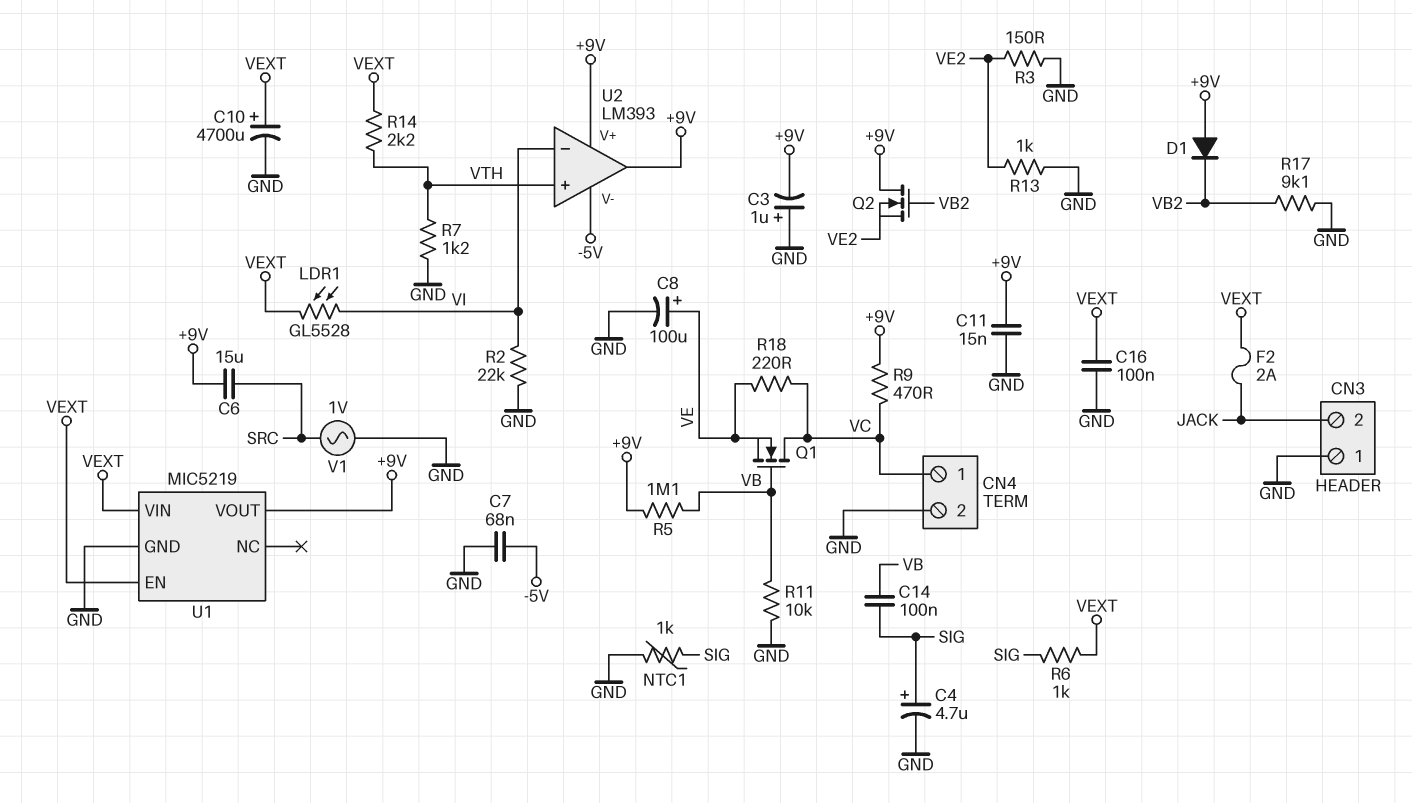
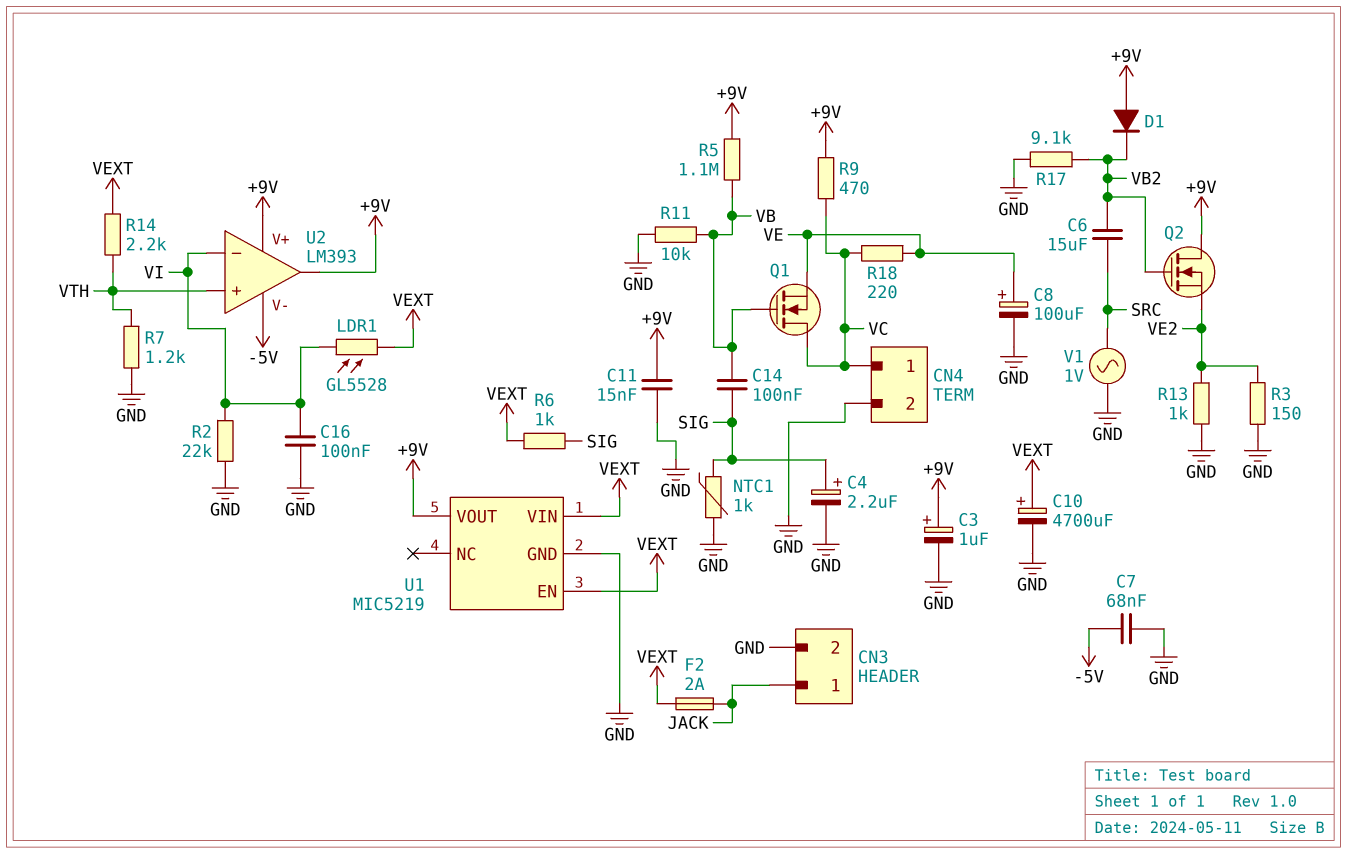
C3: 1uF (plus GND, minus +9V) -> 1uF (plus +9V, minus GND)
C4: 4.7uF (plus SIG, minus GND) -> 2.2uF (plus SIG, minus GND)
C6: 15uF (+9V, SRC) -> 15uF (SRC, VB2)
C16: 100nF (GND, VEXT) -> 100nF (GND, VI)
CN3 pin 1: GND -> JACK
CN3 pin 2: JACK -> GND

